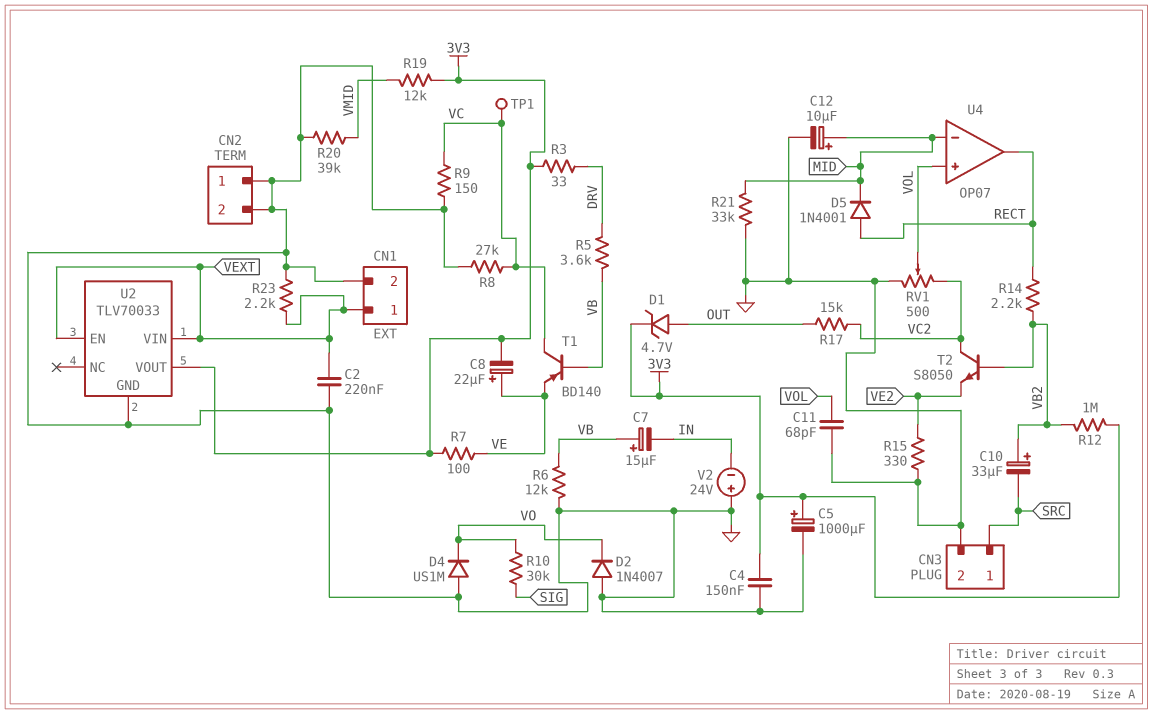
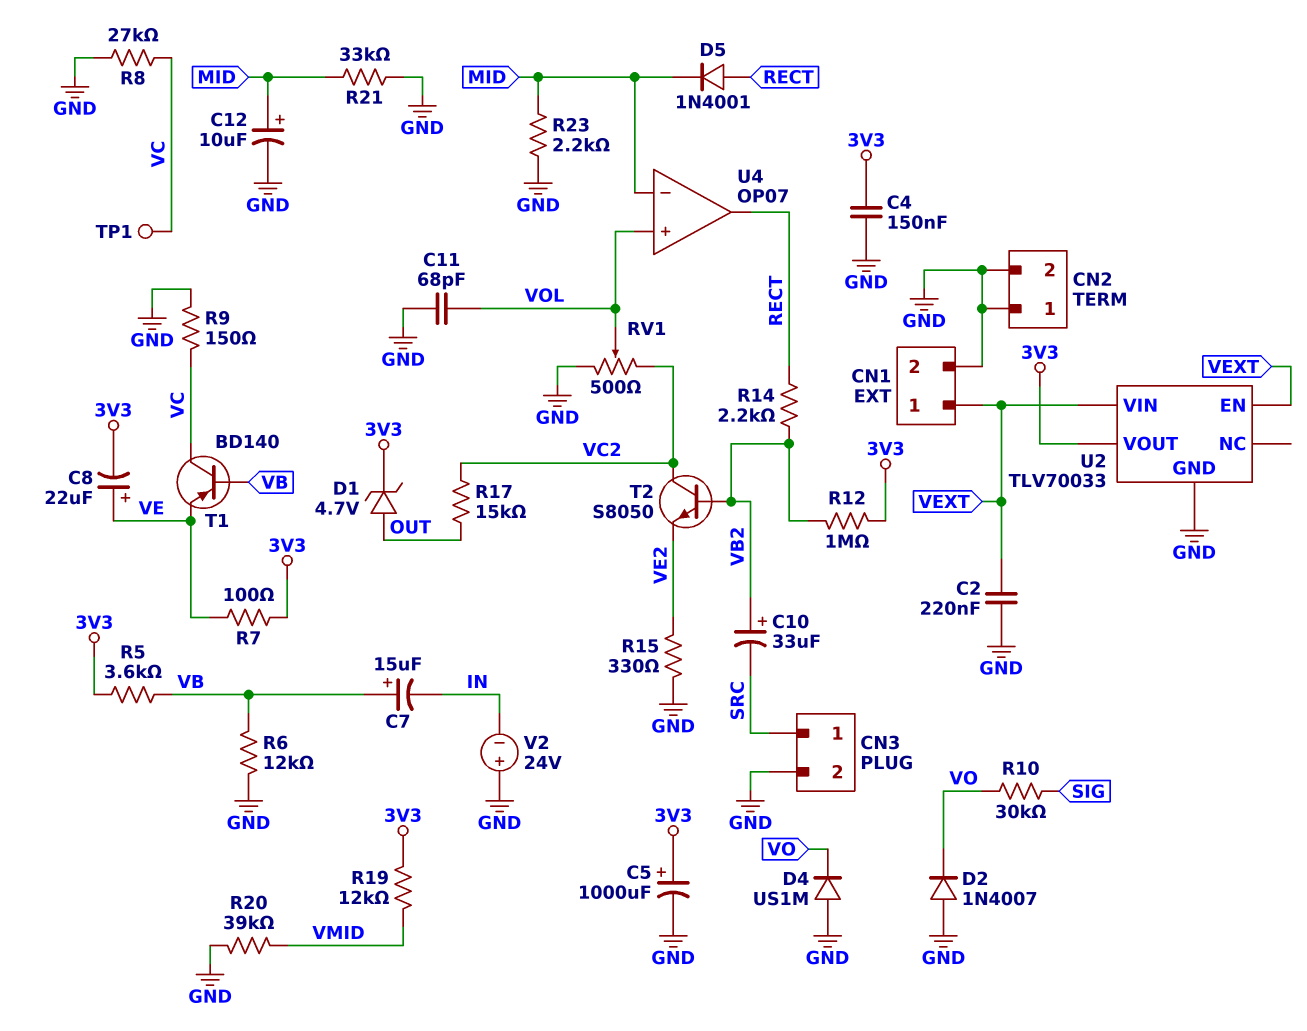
R3: 33 (3V3, DRV) -> none
R5: 3.6k (DRV, VB) -> 3.6k (3V3, VB)
R23: 2.2k (GND, VEXT) -> 2.2k (GND, MID)

